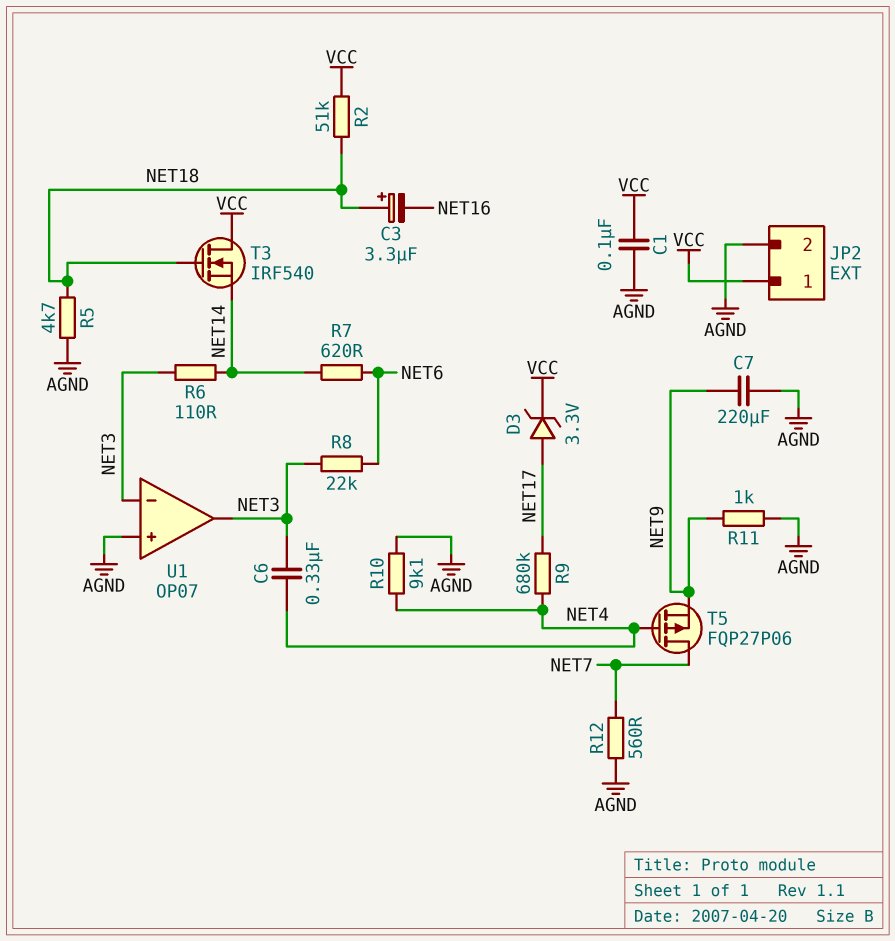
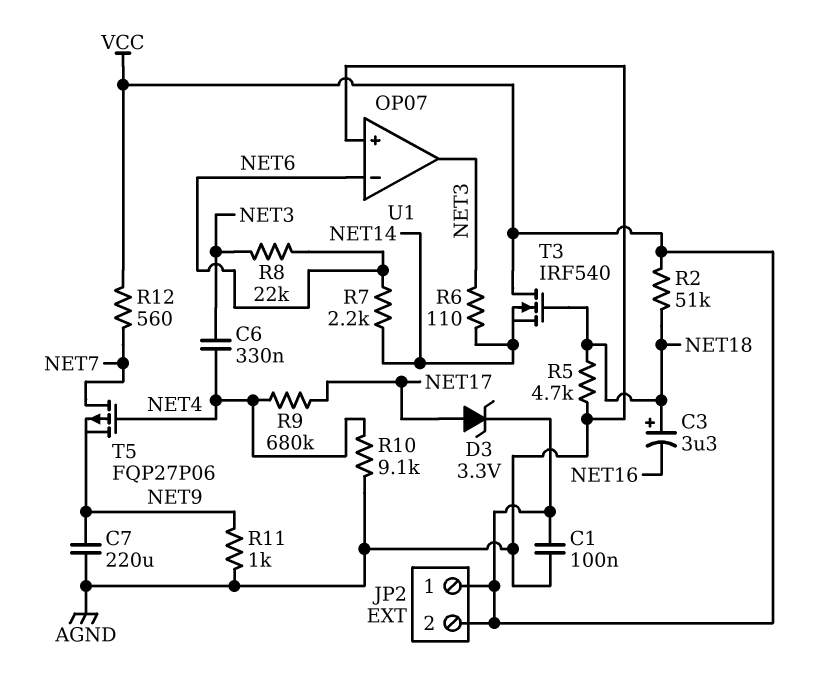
JP2 pin 2: AGND -> VCC
R7: 620 (NET6, NET14) -> 2.2k (NET6, NET14)
R12: 560 (AGND, NET7) -> 560 (NET7, VCC)
U1 pin in-: NET3 -> NET6

